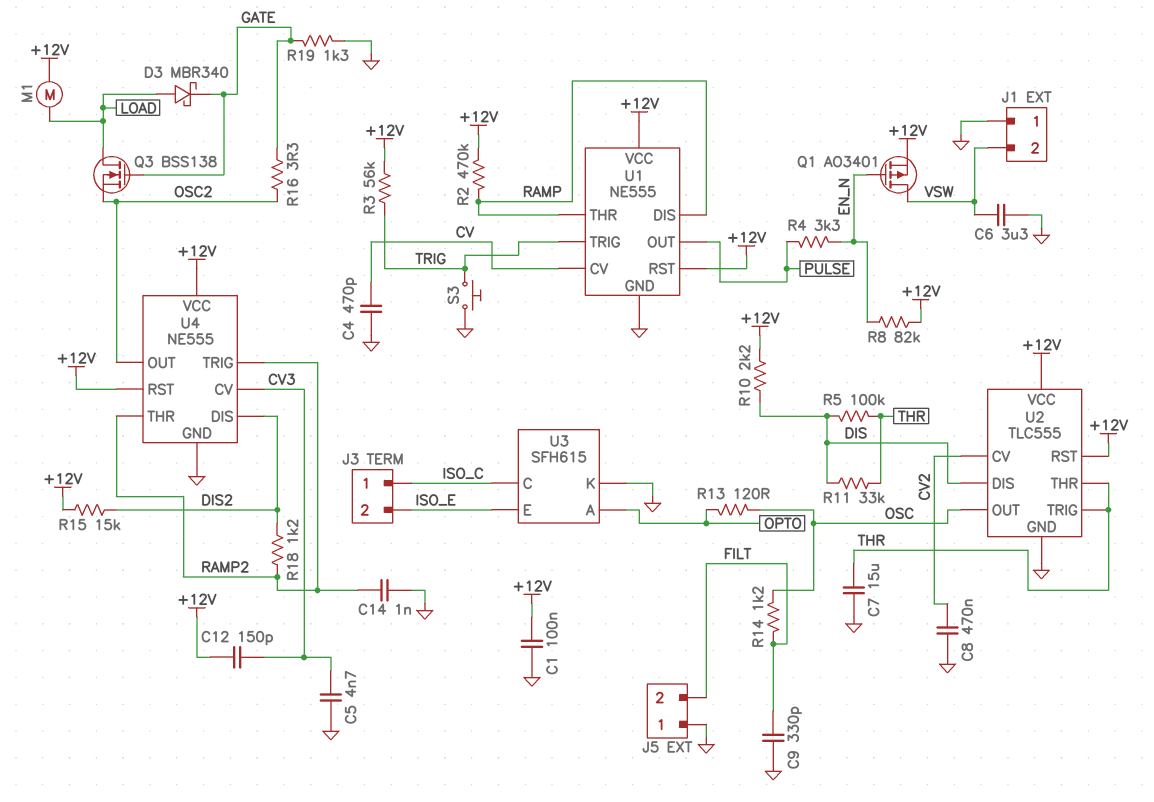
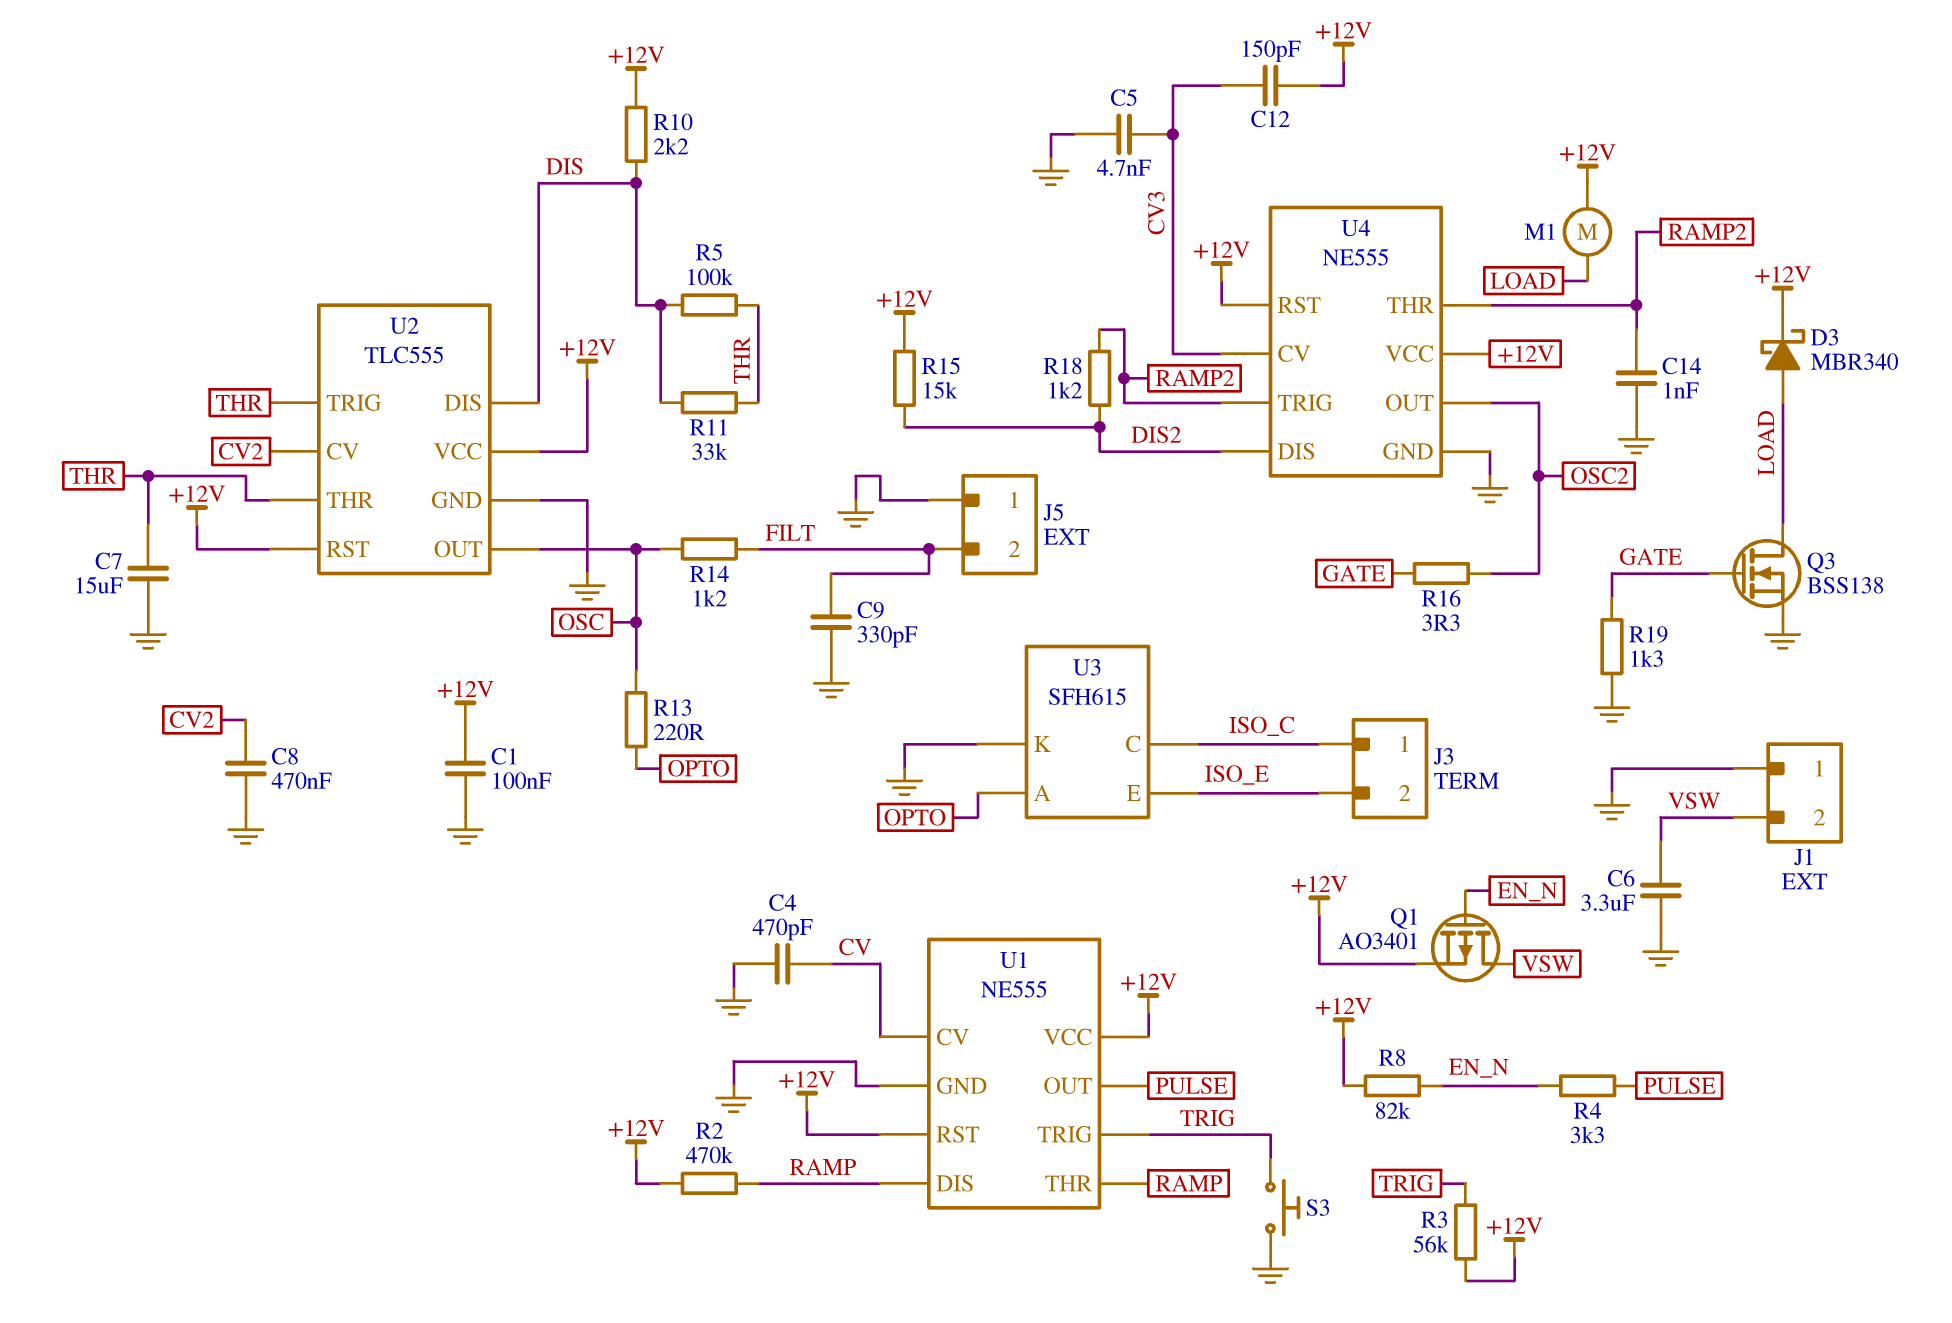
D3: schottky MBR340 (A LOAD, K GATE) -> schottky MBR340 (A LOAD, K +12V)
Q3: NMOS BSS138 (G GATE, D LOAD, S OSC2) -> NMOS BSS138 (G GATE, D LOAD, S GND)
R13: 120 (OPTO, OSC) -> 220 (OPTO, OSC)

